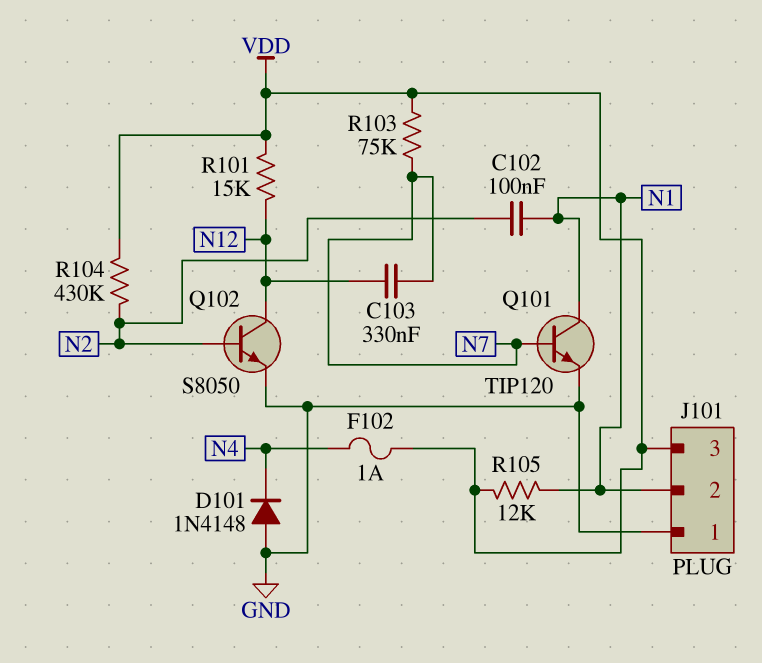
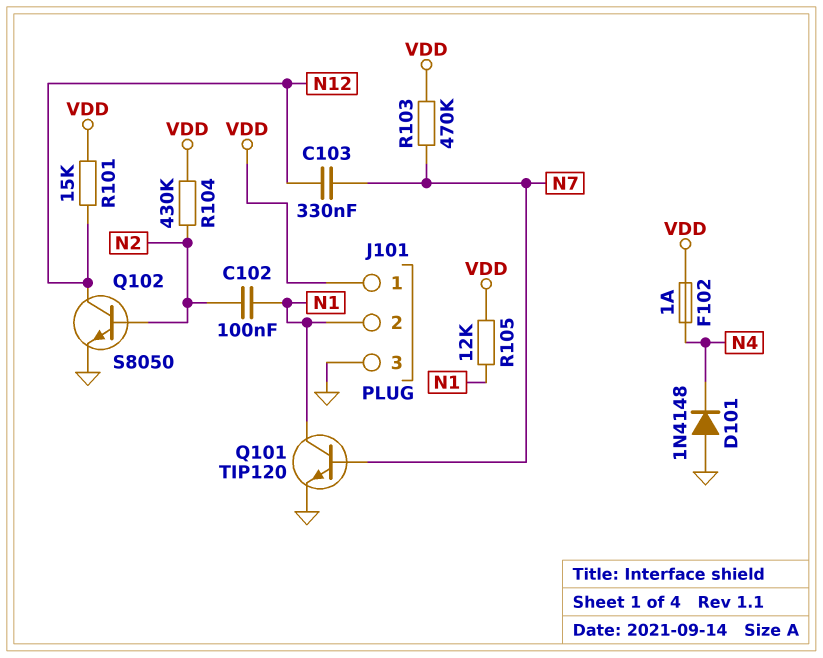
J101 pin 1: GND -> VDD
J101 pin 3: VDD -> GND
R103: 75k (N7, VDD) -> 470k (N7, VDD)

